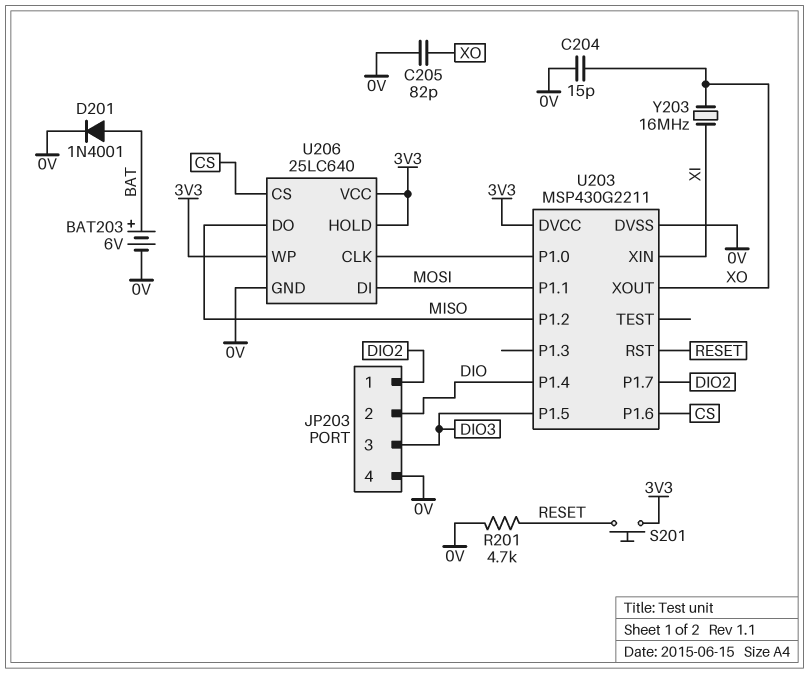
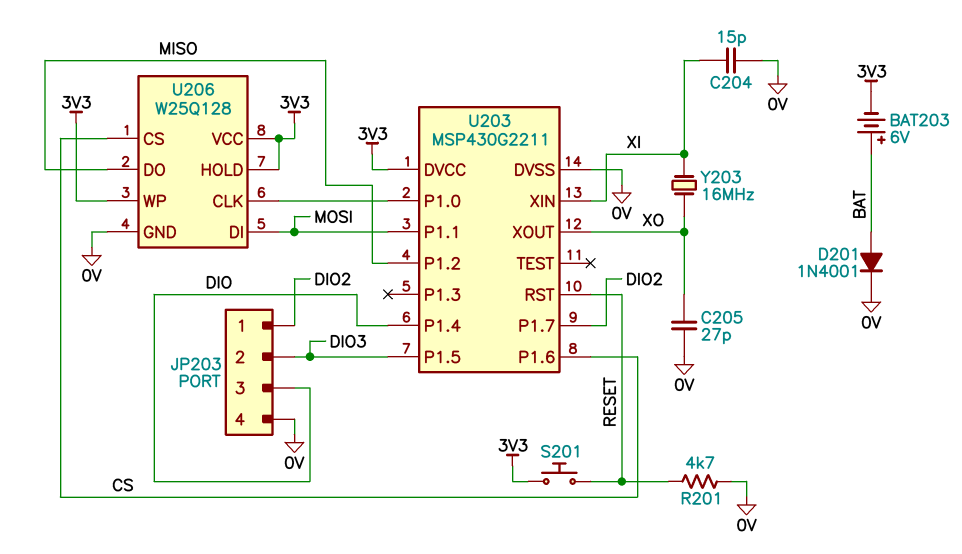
BAT203: 6V (plus BAT, minus 0V) -> 6V (plus BAT, minus 3V3)
C204: 15pF (0V, XO) -> 15pF (0V, XI)
C205: 82pF (0V, XO) -> 27pF (0V, XO)
JP203 pin 2: DIO -> DIO3
JP203 pin 3: DIO3 -> DIO
U206: 25LC640 -> W25Q128

